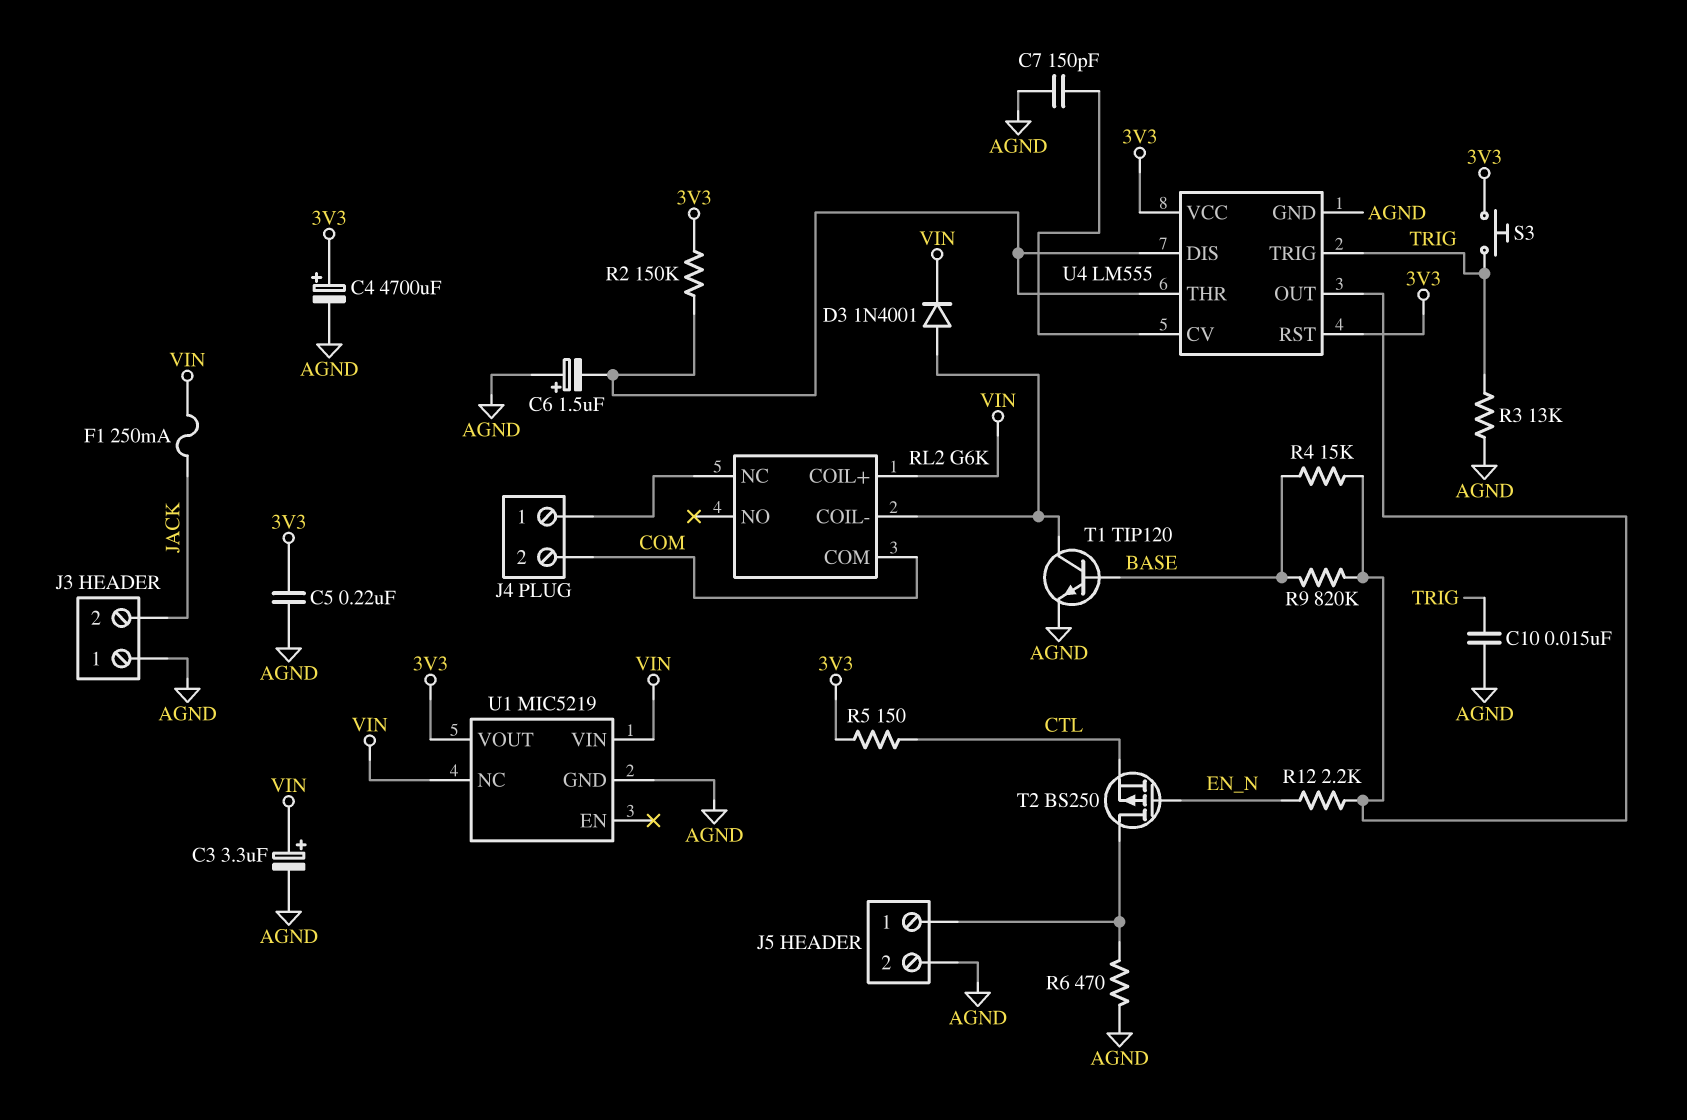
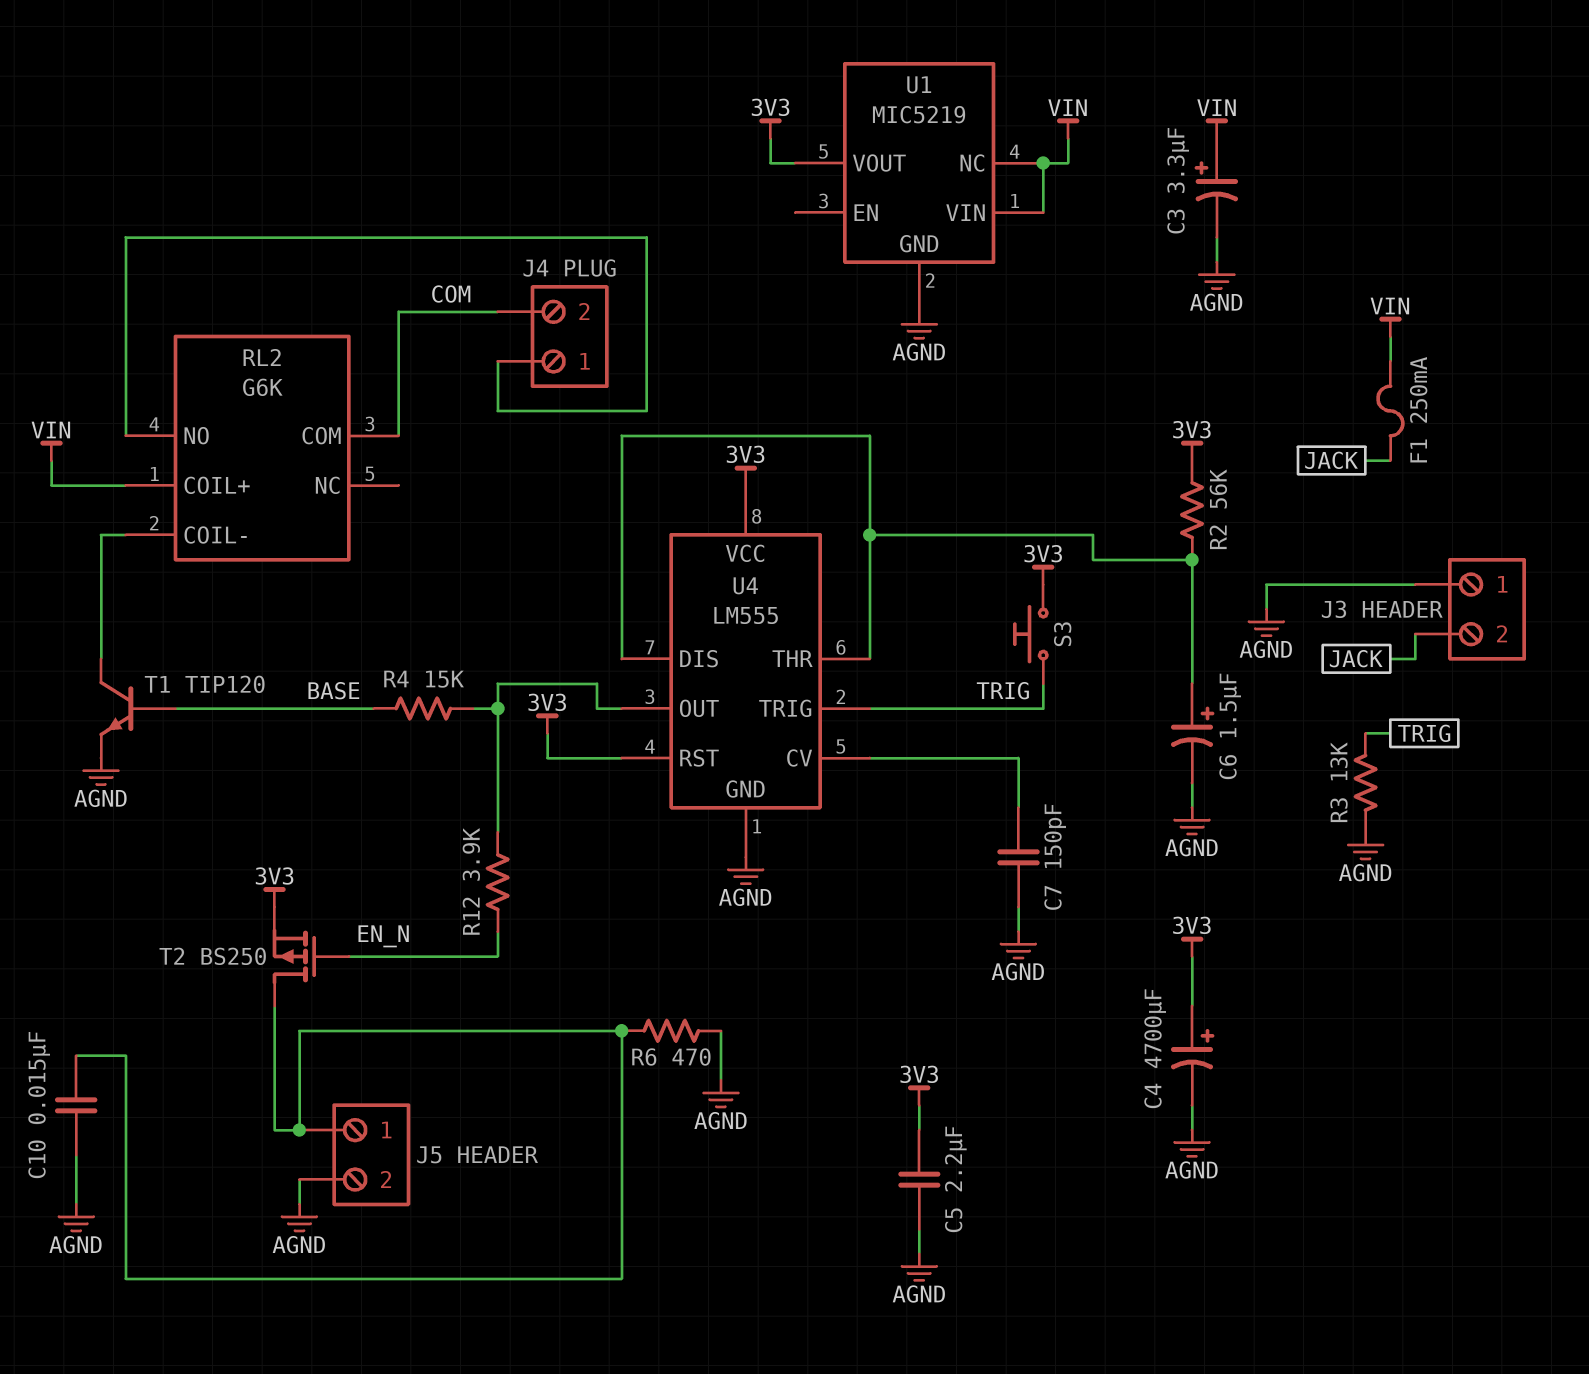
C5: 220nF (3V3, AGND) -> 2.2uF (3V3, AGND)
C6: 1.5uF (plus AGND, minus U4/DIS) -> 1.5uF (plus U4/DIS, minus AGND)
C10: 15nF (AGND, TRIG) -> 15nF (AGND, J5/1)
D3: diode 1N4001 (A RL2/COIL-, K VIN) -> none
R2: 150k (3V3, U4/DIS) -> 56k (3V3, U4/DIS)
R5: 150 (3V3, CTL) -> none
R9: 820k (BASE, U4/OUT) -> none
R12: 2.2k (EN_N, U4/OUT) -> 3.9k (EN_N, U4/OUT)
RL2 pin NC: J4/1 -> none
RL2 pin NO: none -> J4/1
T2: PMOS BS250 (G EN_N, D J5/1, S CTL) -> PMOS BS250 (G EN_N, D J5/1, S 3V3)

